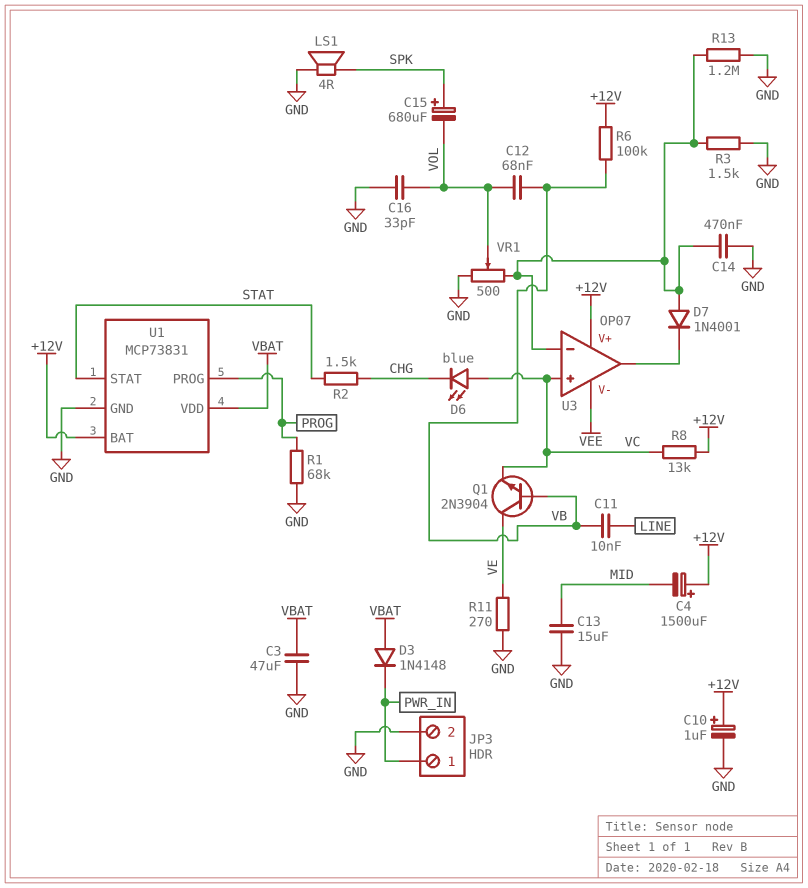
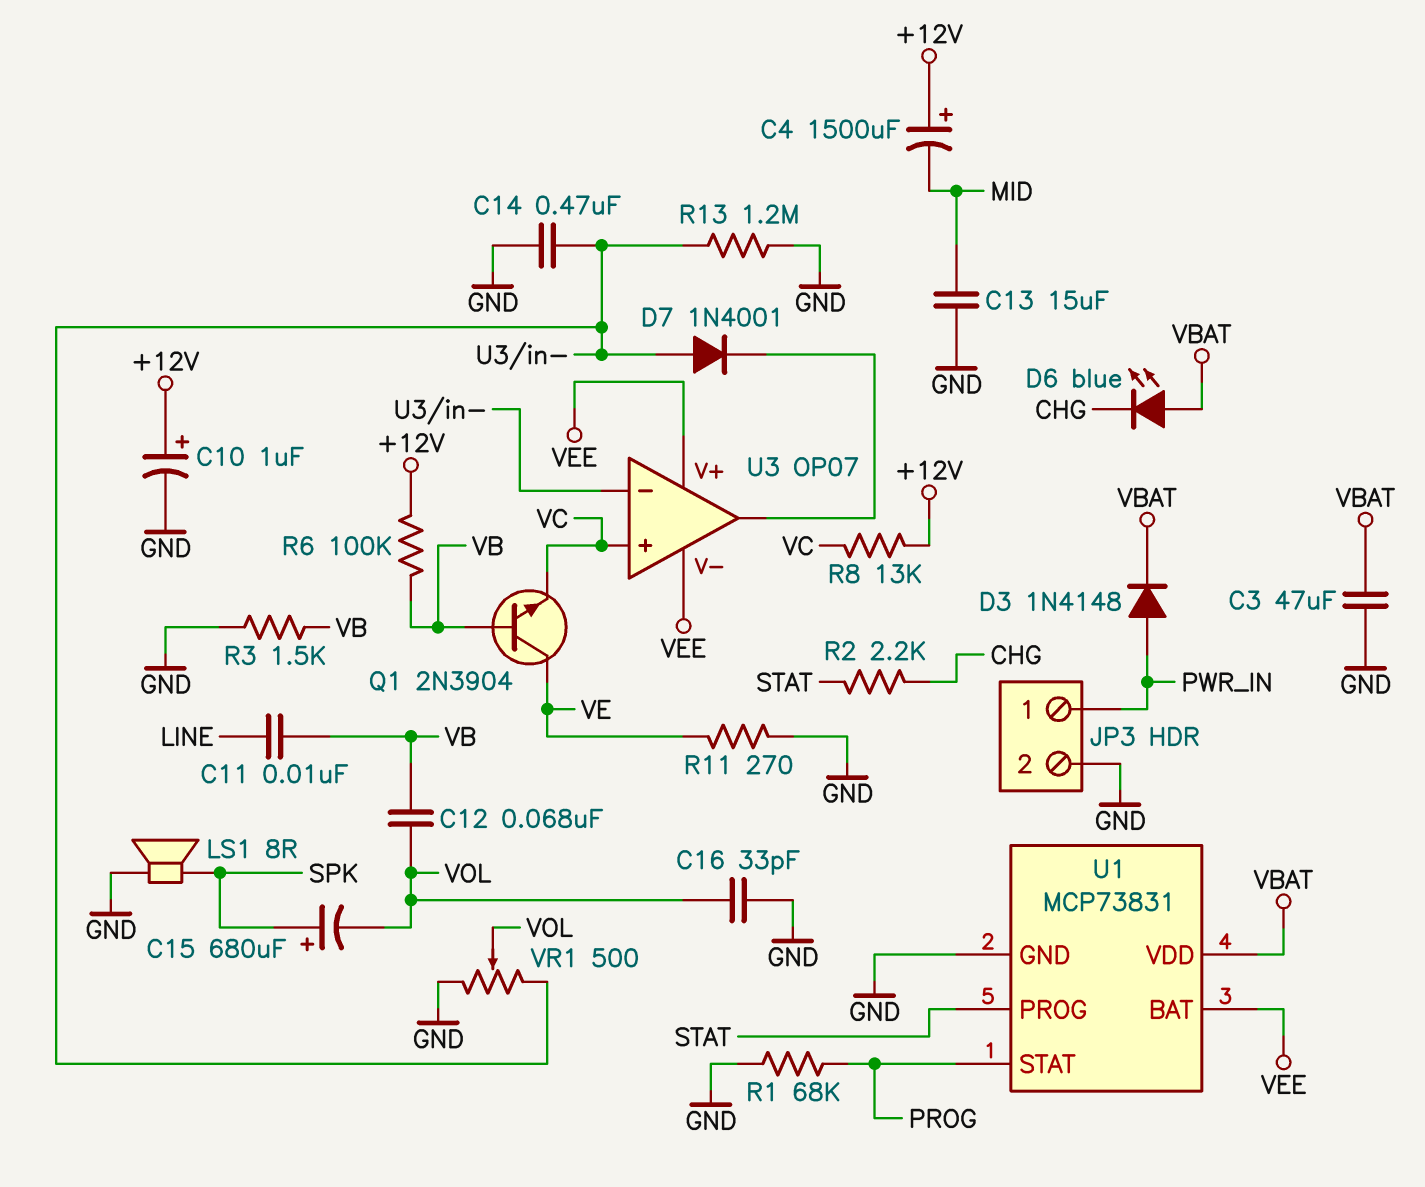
D3: diode 1N4148 (A VBAT, K PWR_IN) -> diode 1N4148 (A PWR_IN, K VBAT)
D6: LED blue (A VC, K CHG) -> LED blue (A VBAT, K CHG)
LS1: speaker 4R (GND, SPK) -> speaker 8R (GND, SPK)
R2: 1.5k (CHG, STAT) -> 2.2k (CHG, STAT)
R3: 1.5k (GND, U3/in-) -> 1.5k (GND, VB)
U1 pin BAT: +12V -> VEE
U1 pin PROG: PROG -> STAT
U1 pin STAT: STAT -> PROG
U3 pin V+: +12V -> VEE

